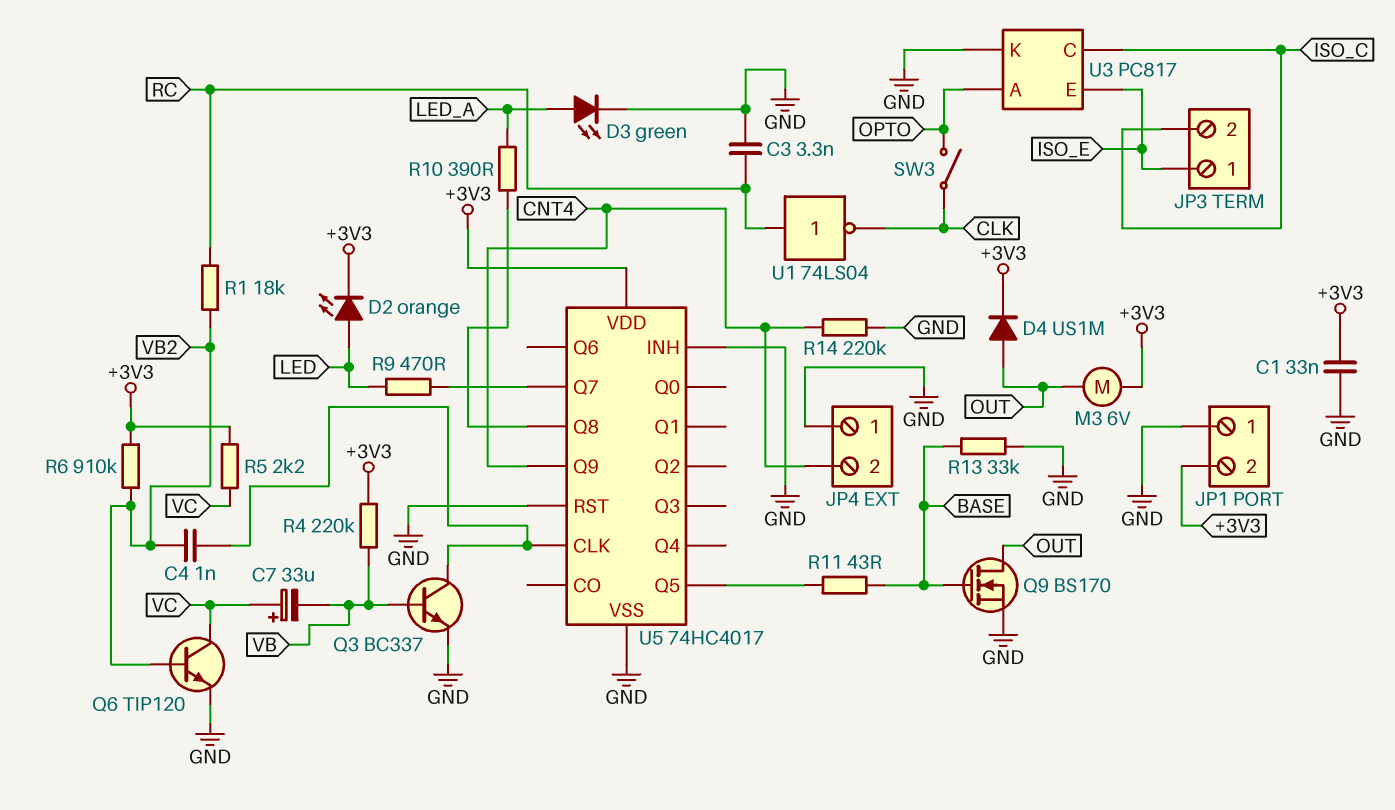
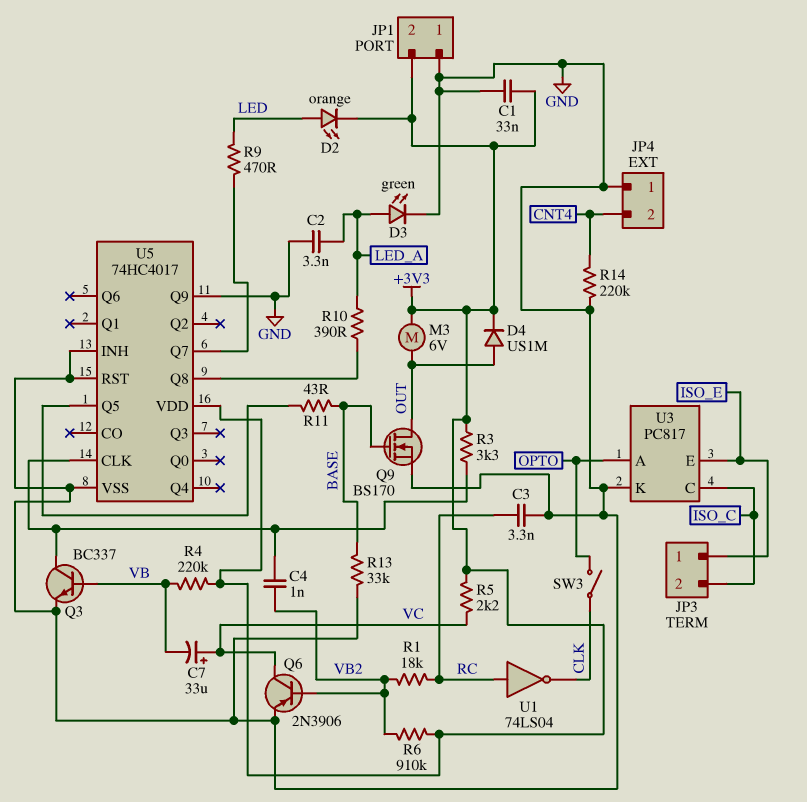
C2: none -> 3.3nF (GND, LED_A)
Q6: NPN TIP120 (B VB2, C VC, E GND) -> PNP 2N3906 (B VB2, C VC, E GND)
R3: none -> 3.3k (+3V3, U5/CLK)
U5 pin Q9: CNT4 -> GND

